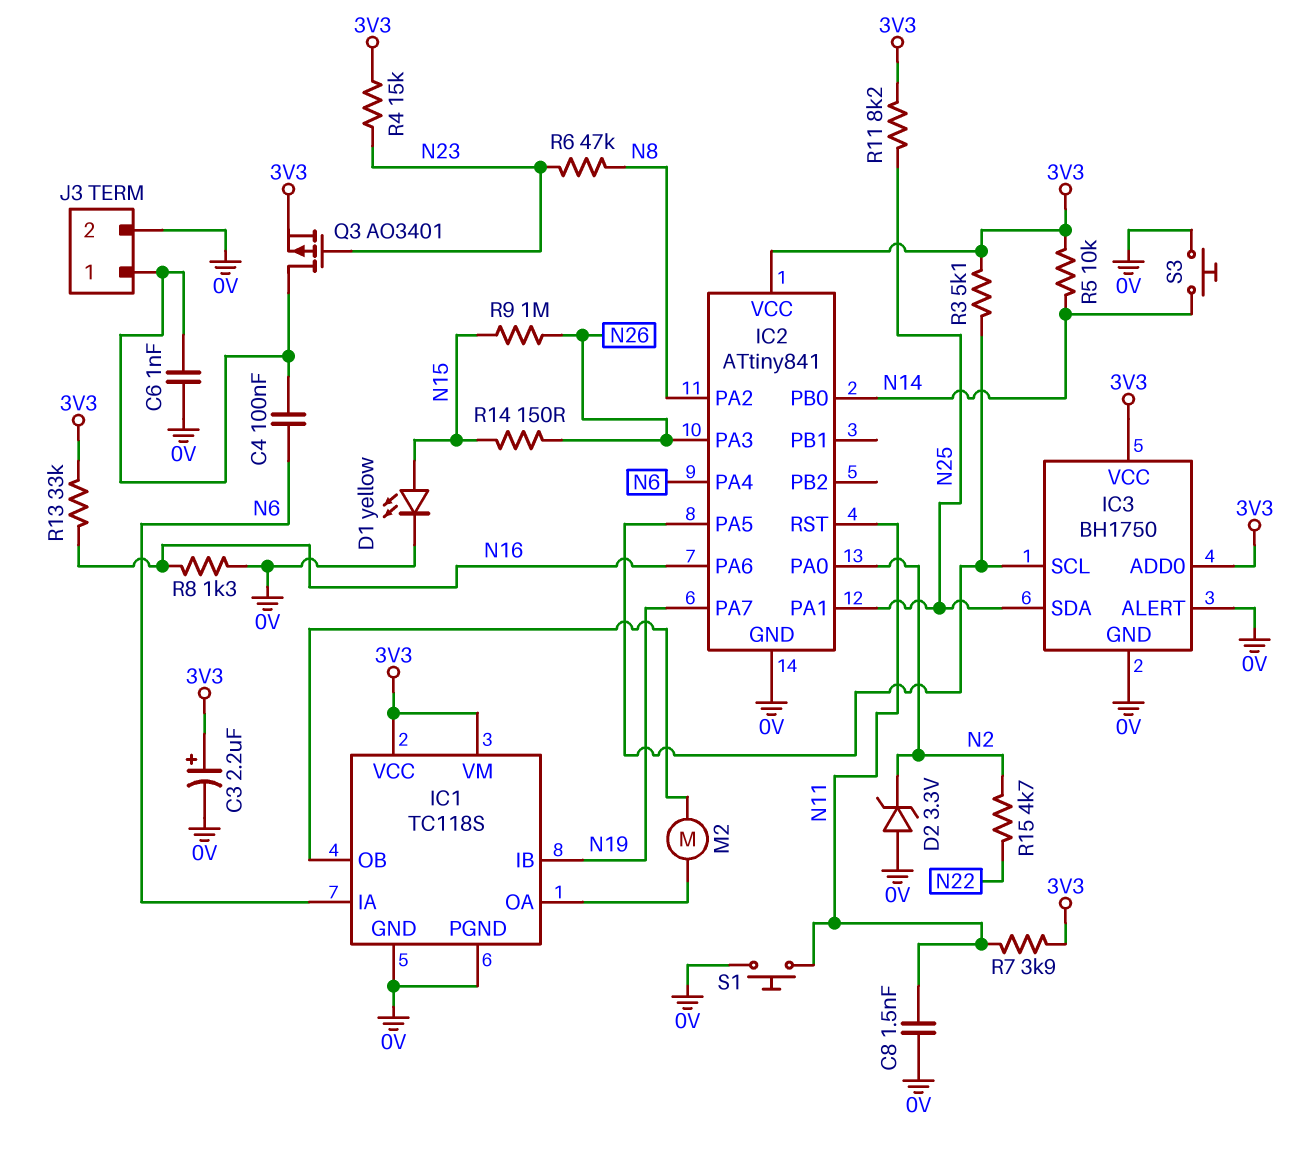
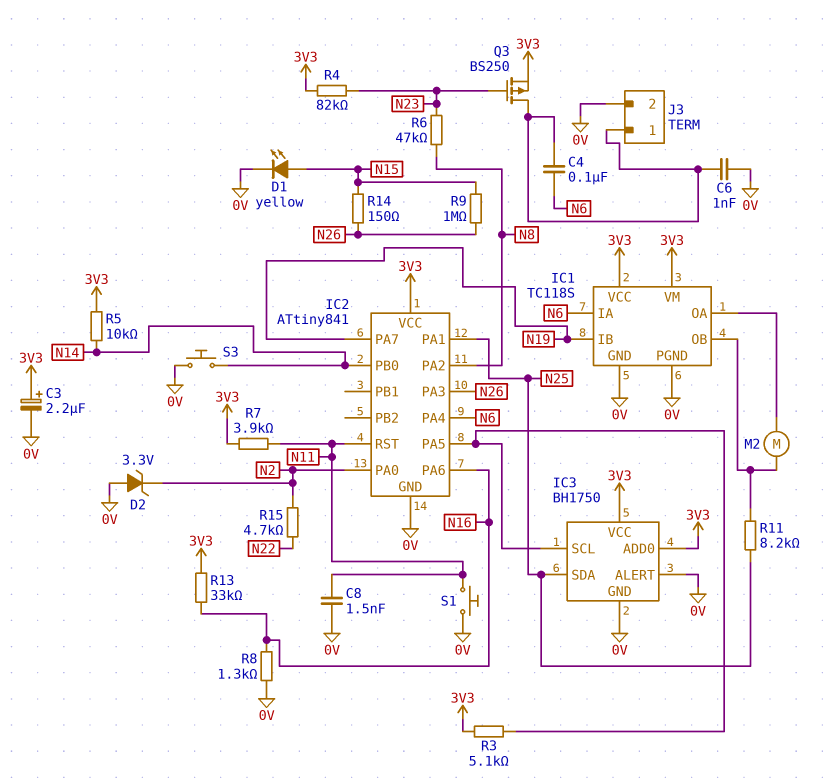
Q3: PMOS AO3401 (G N23, D J3/1, S 3V3) -> PMOS BS250 (G N23, D J3/1, S 3V3)
R4: 15k (3V3, N23) -> 82k (3V3, N23)
R11: 8.2k (3V3, N25) -> 8.2k (IC1/OB, N25)

